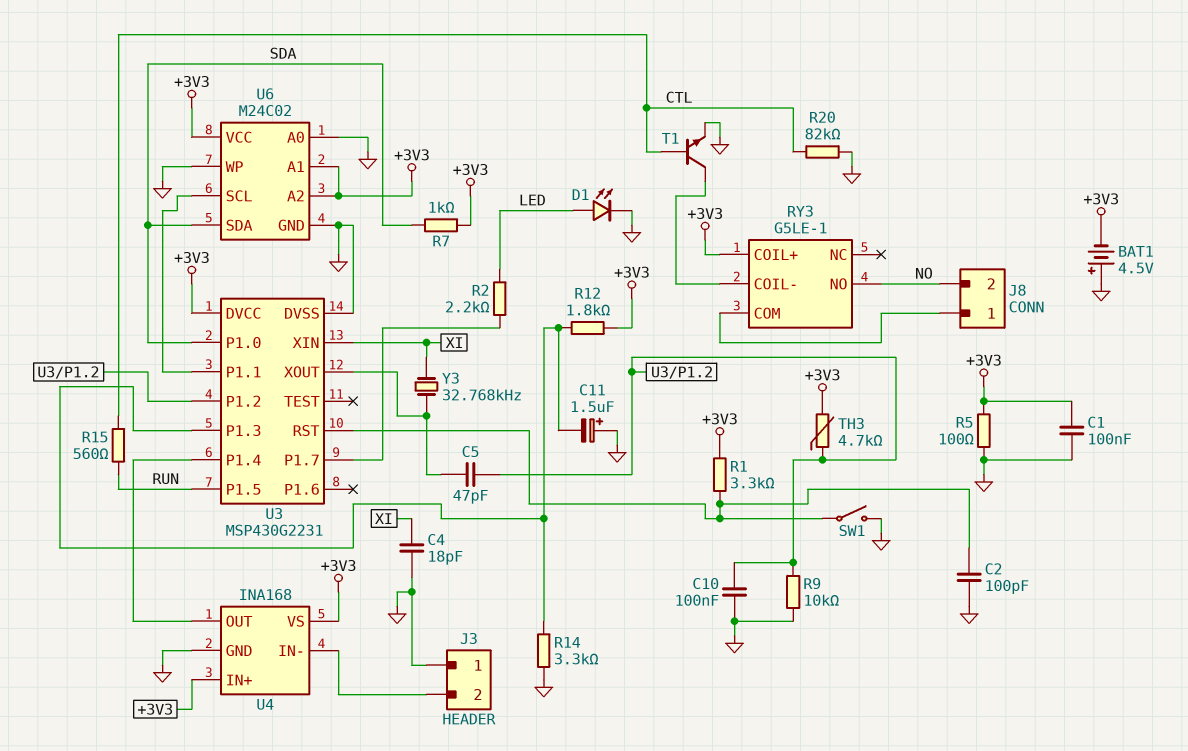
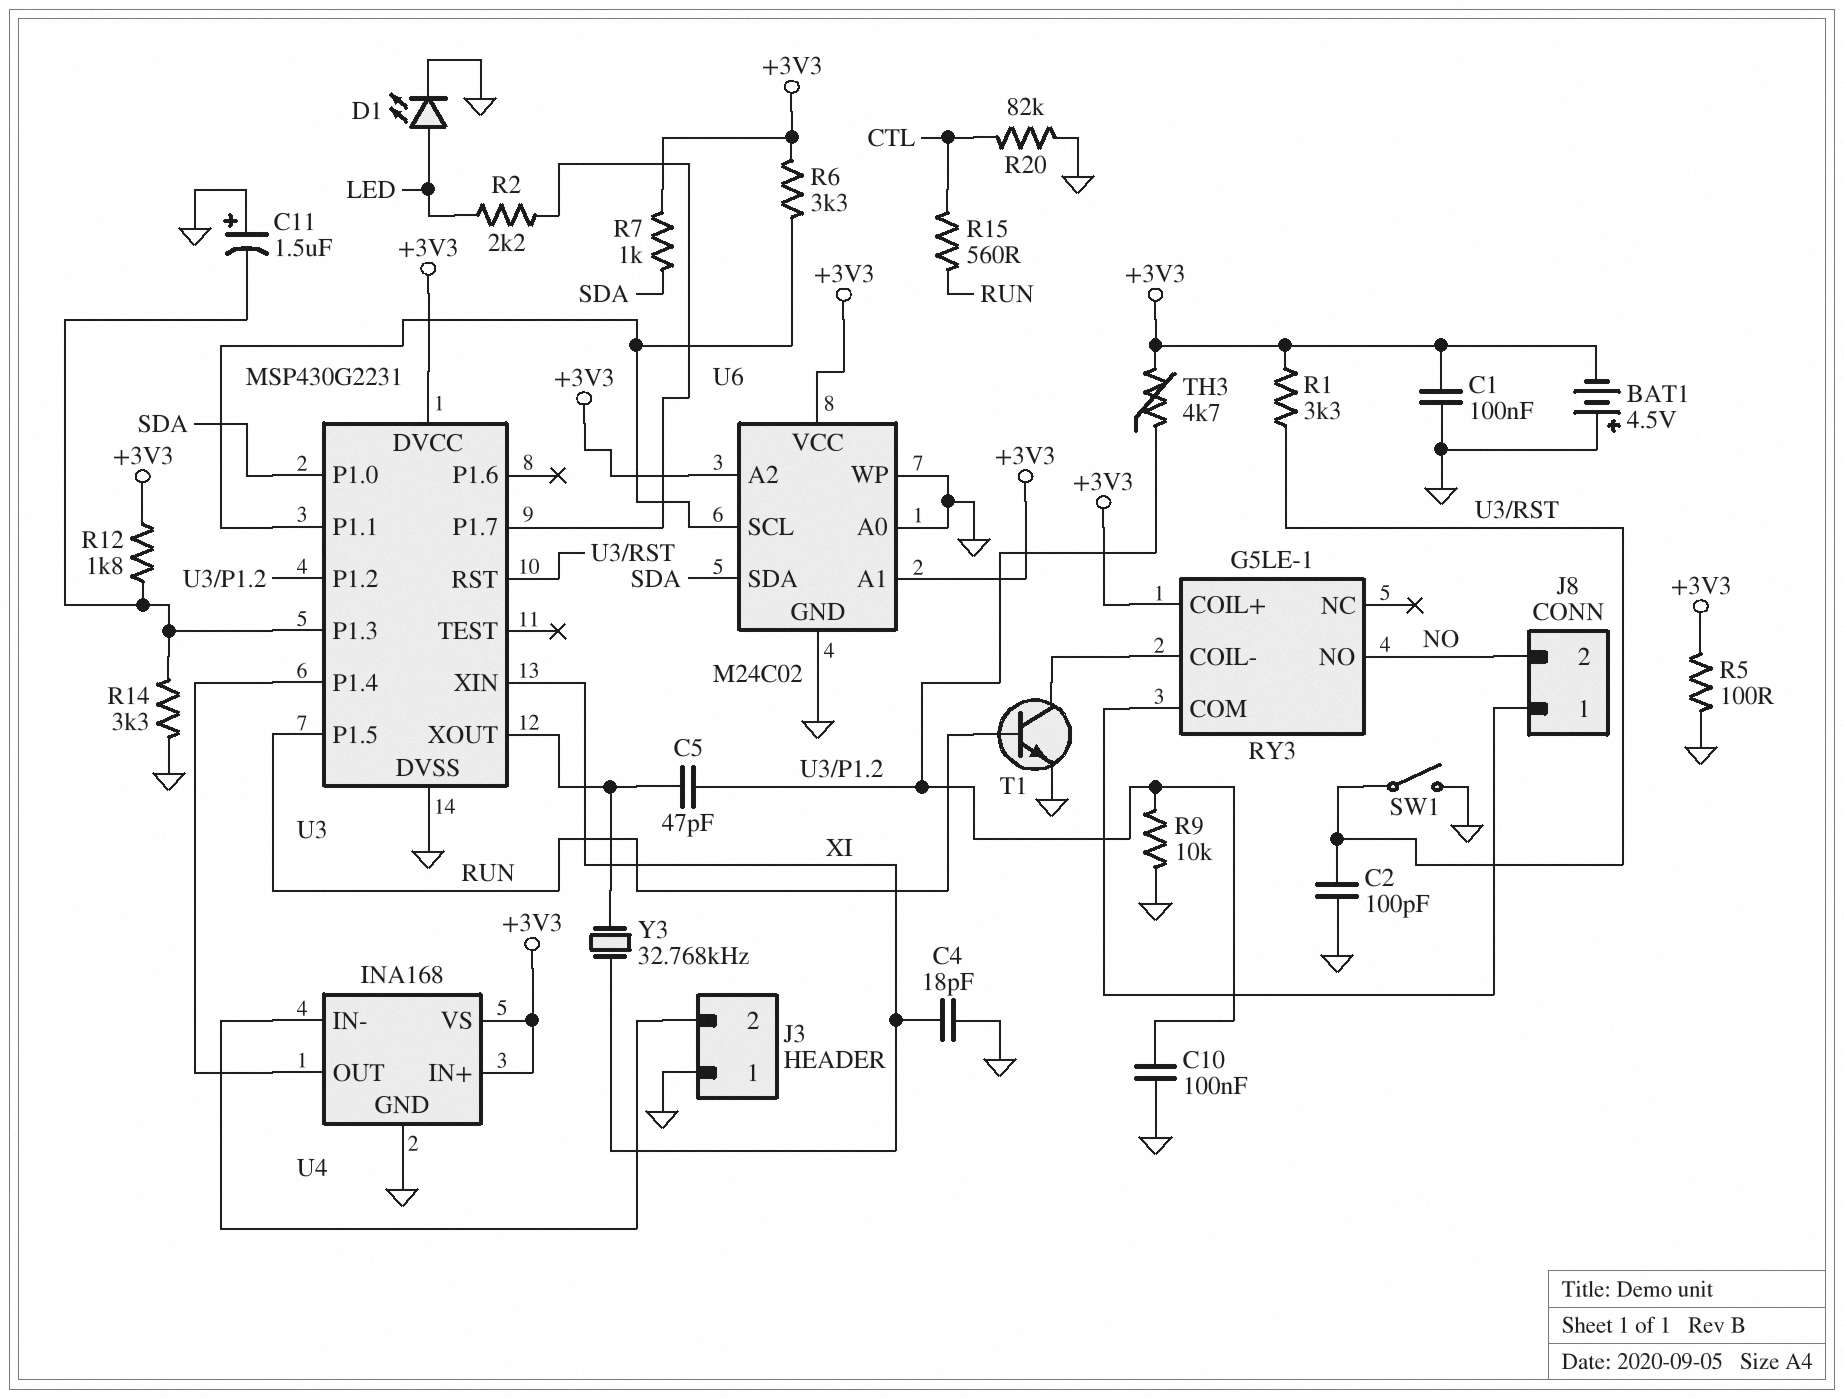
R6: none -> 3.3k (+3V3, U3/P1.1)
T1: NPN (B CTL, C RY3/COIL-, E GND) -> NPN (B RUN, C RY3/COIL-, E GND)

